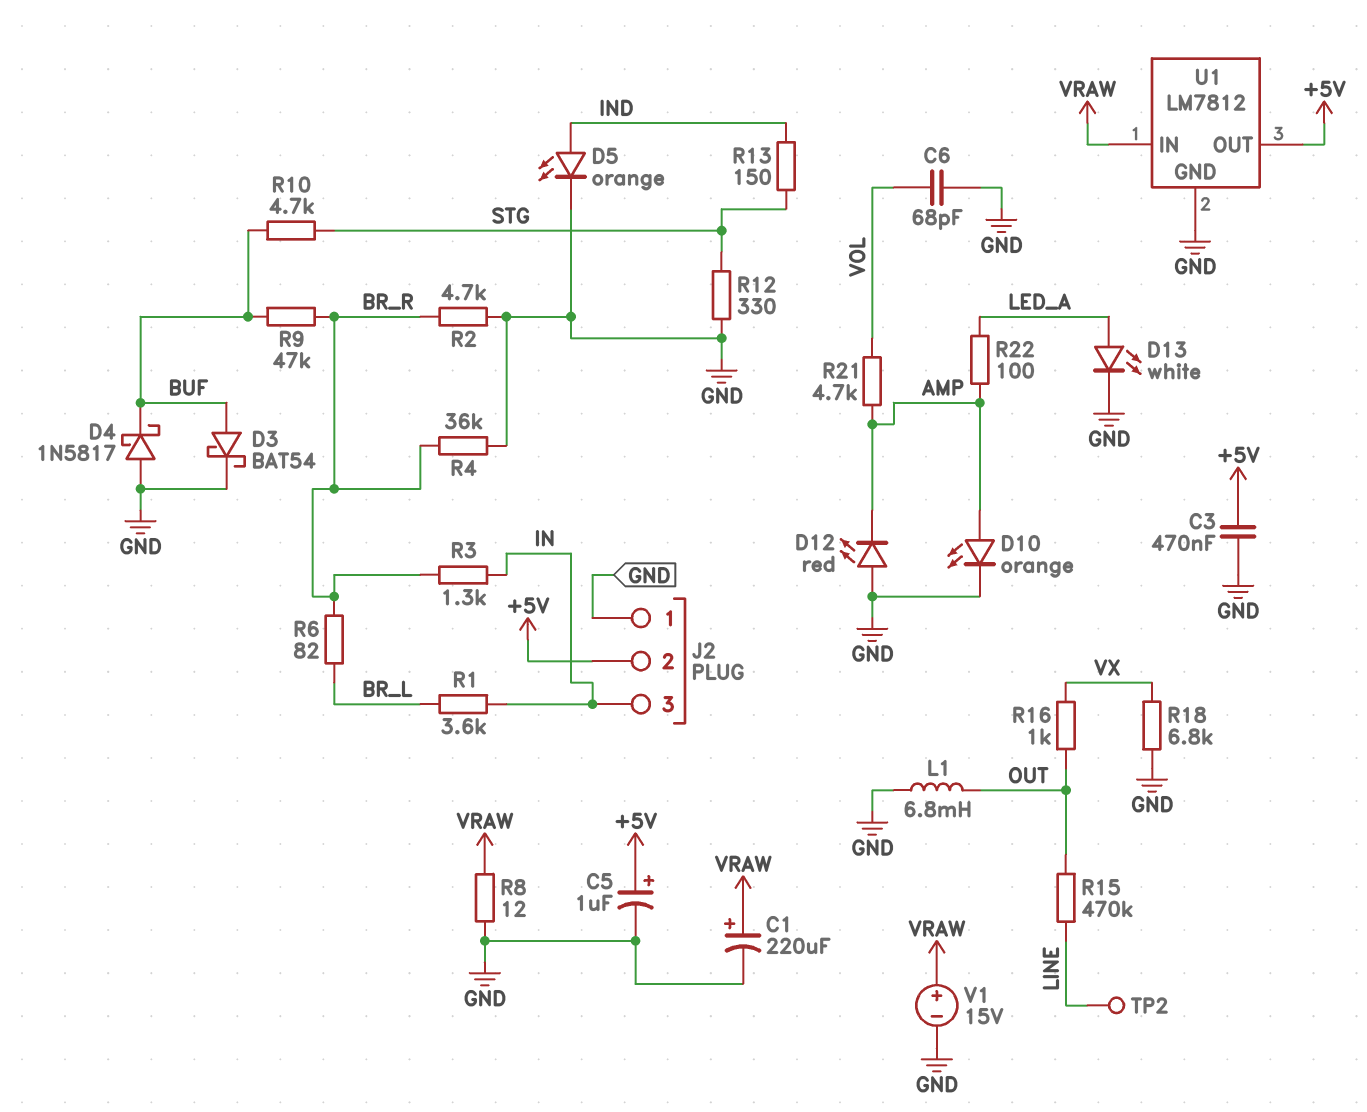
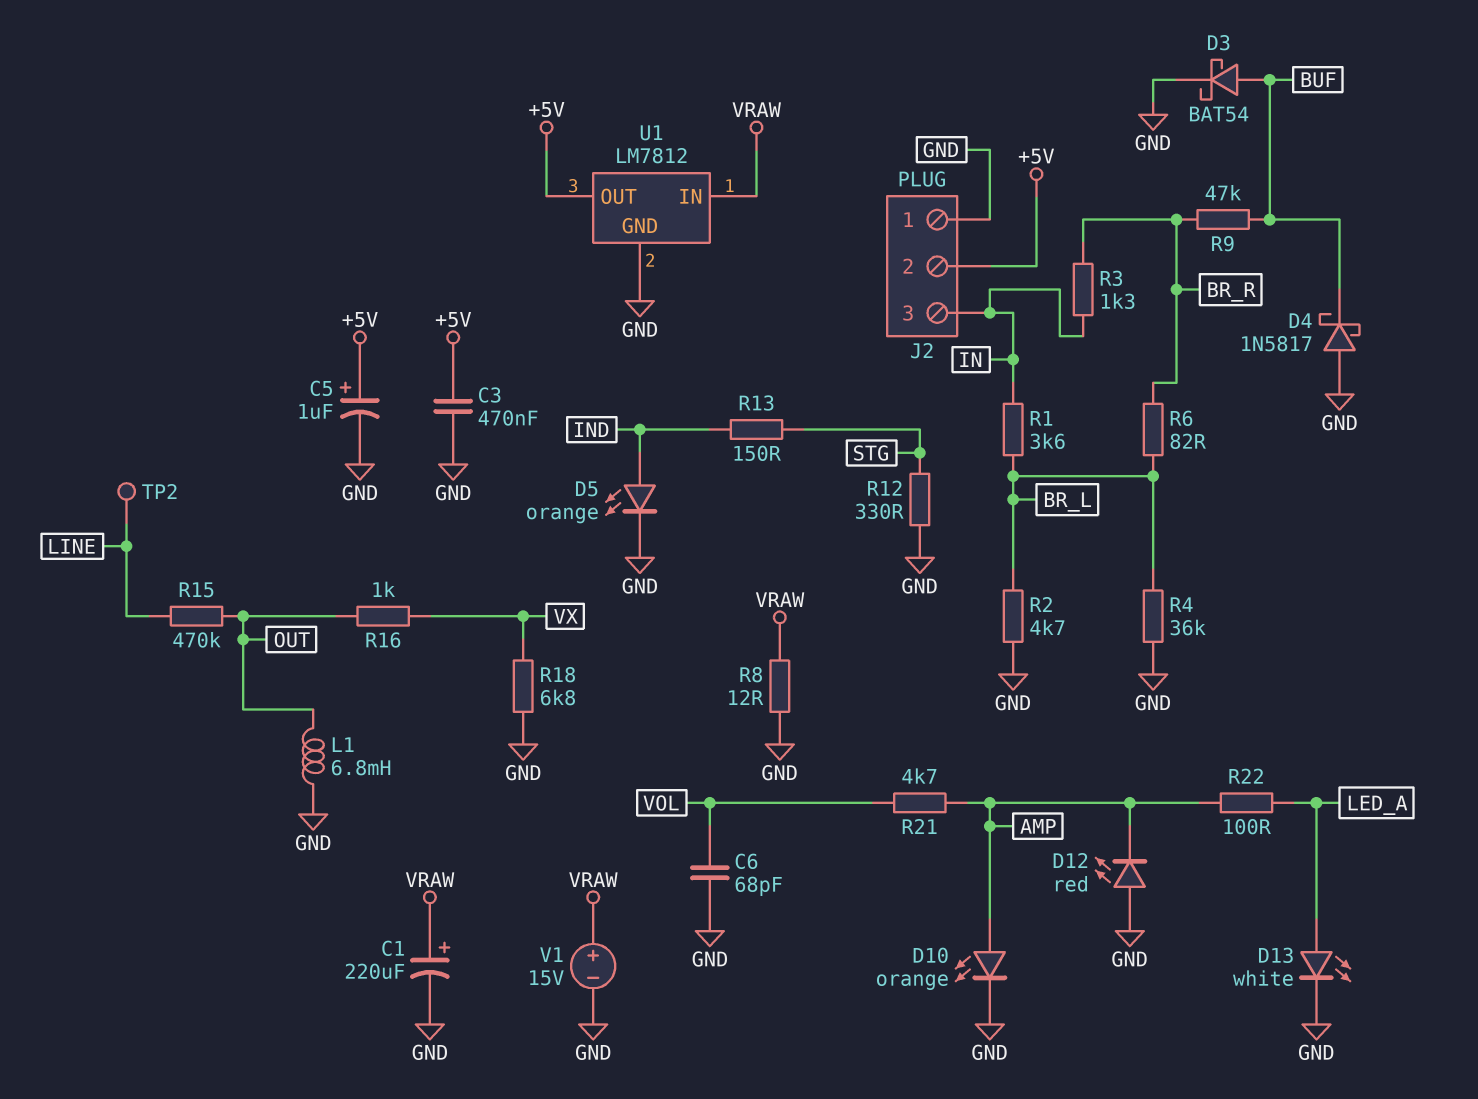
R2: 4.7k (BR_R, GND) -> 4.7k (BR_L, GND)
R4: 36k (BR_R, GND) -> 36k (BR_L, GND)
R10: 4.7k (BUF, STG) -> none

